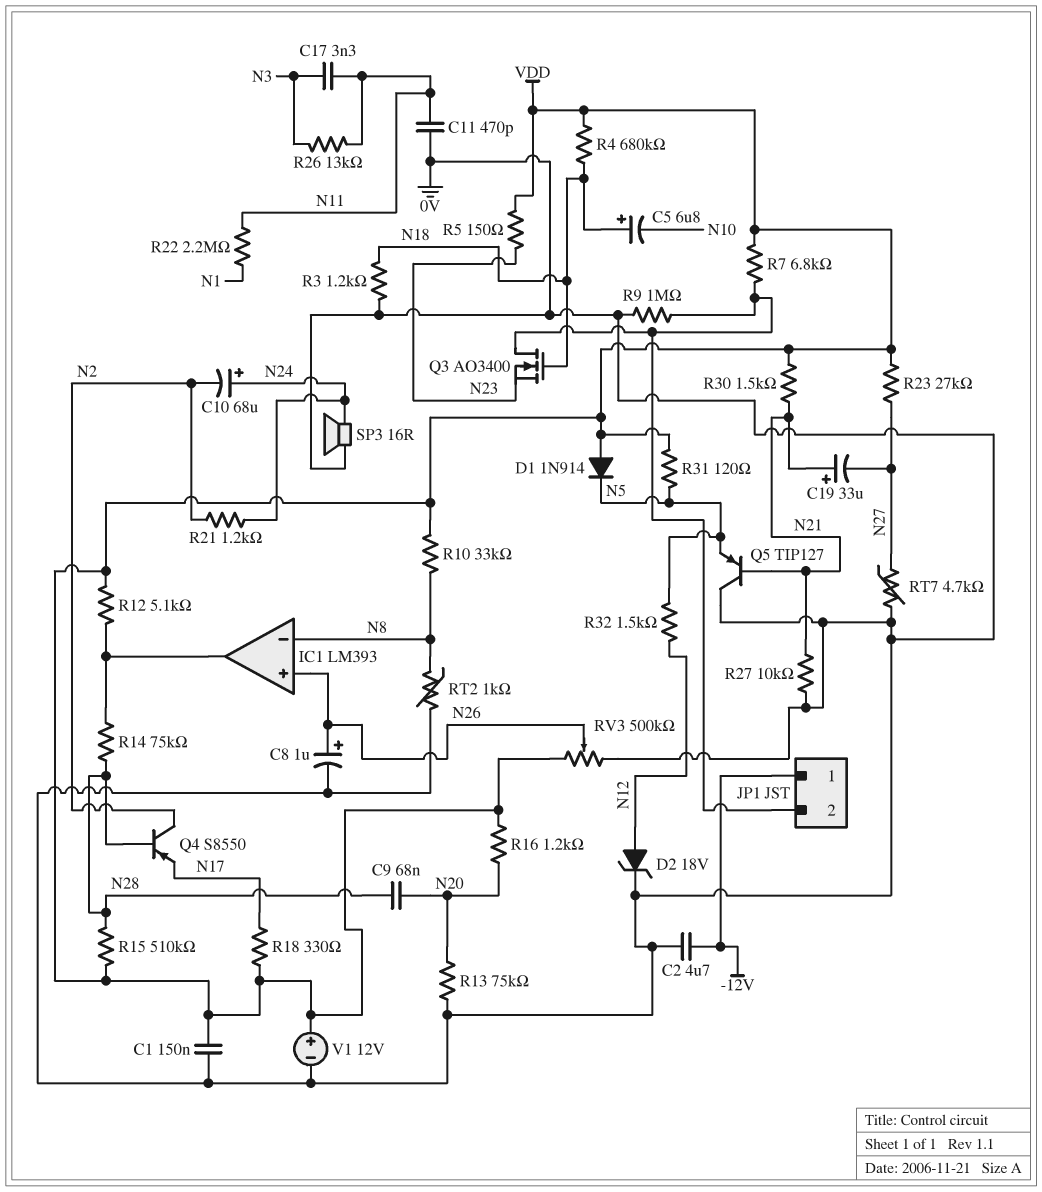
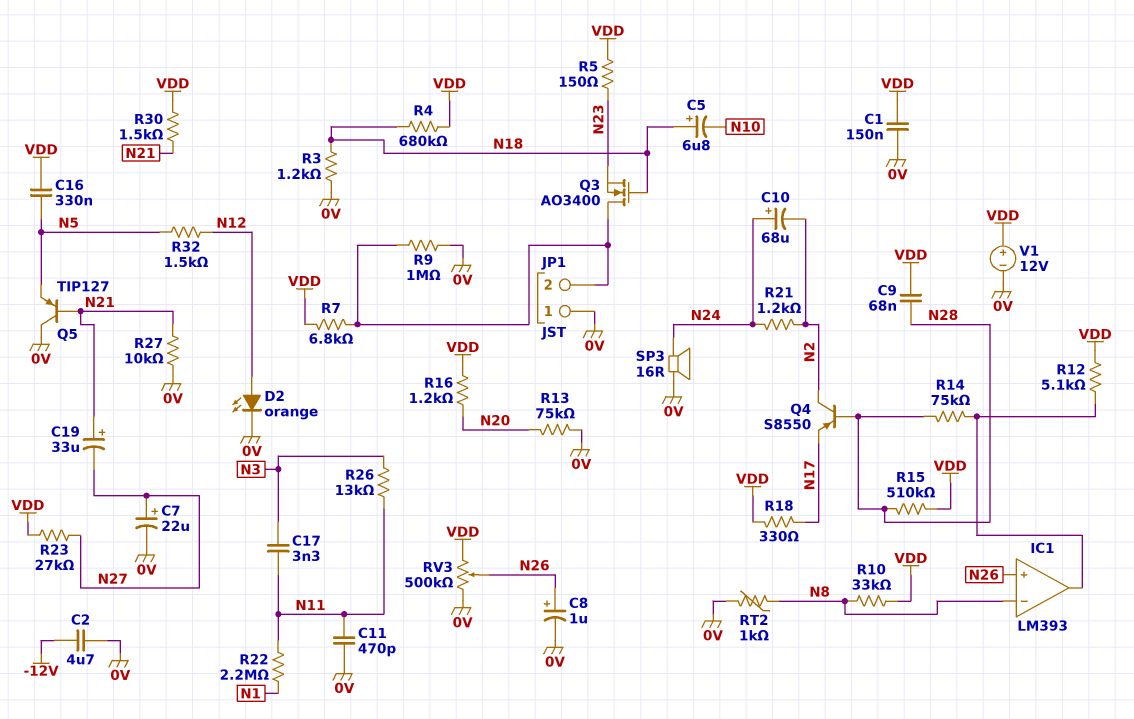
C7: none -> 22uF (plus N27, minus 0V)
C9: 68nF (N20, N28) -> 68nF (N28, VDD)
C16: none -> 330nF (N5, VDD)
D1: diode 1N914 (A VDD, K N5) -> none
D2: zener 18V (A N12, K 0V) -> LED orange (A N12, K 0V)
JP1 pin 1: -12V -> 0V
R31: 120 (N5, VDD) -> none
RT7: 4.7k (0V, N27) -> none

